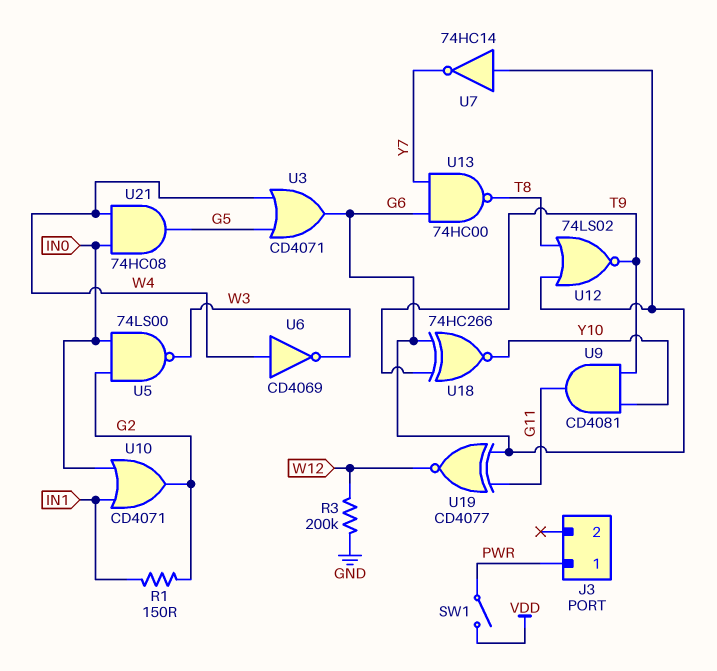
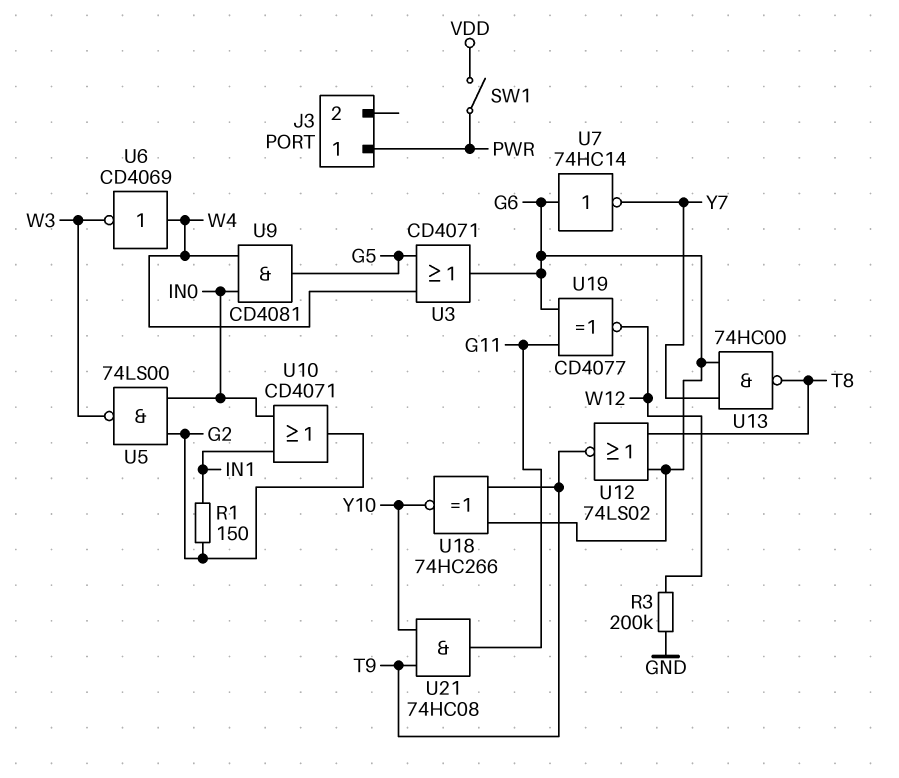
U9: AND CD4081 (in T9, in Y10, out G11) -> AND CD4081 (in IN0, in W4, out G5)
U21: AND 74HC08 (in IN0, in W4, out G5) -> AND 74HC08 (in T9, in Y10, out G11)

